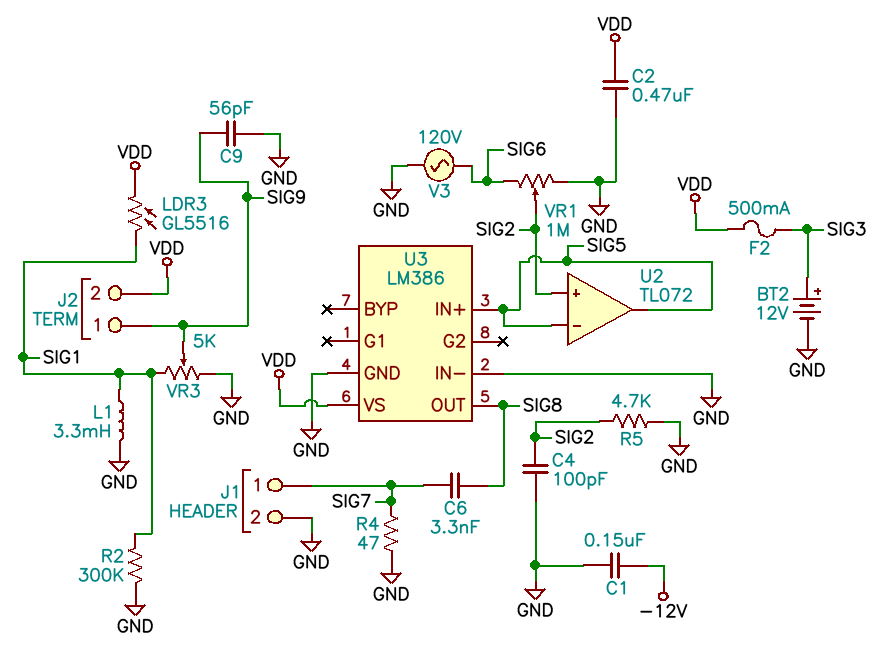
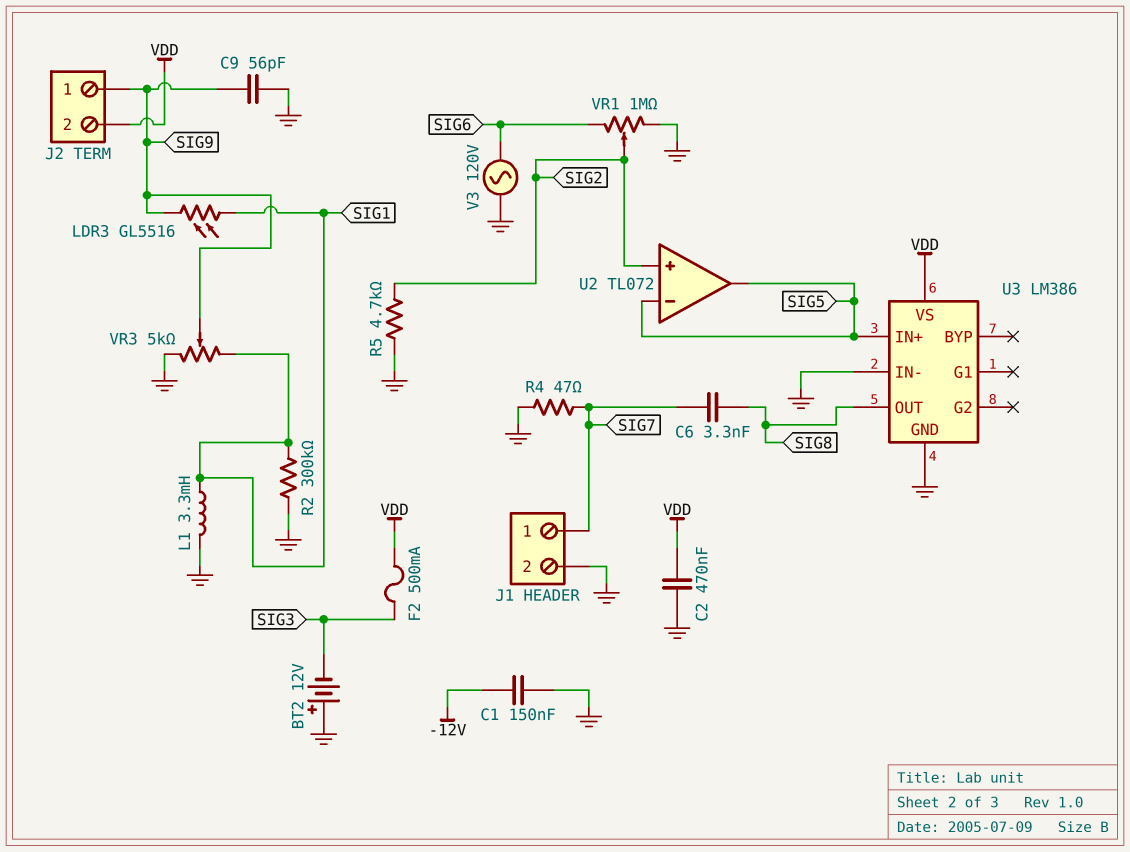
BT2: 12V (plus SIG3, minus GND) -> 12V (plus GND, minus SIG3)
C4: 100pF (GND, SIG2) -> none
LDR3: GL5516 (SIG1, VDD) -> GL5516 (SIG1, SIG9)

